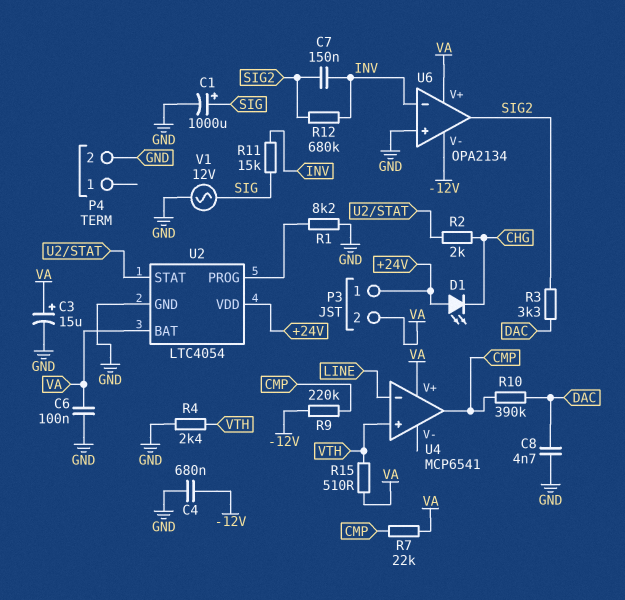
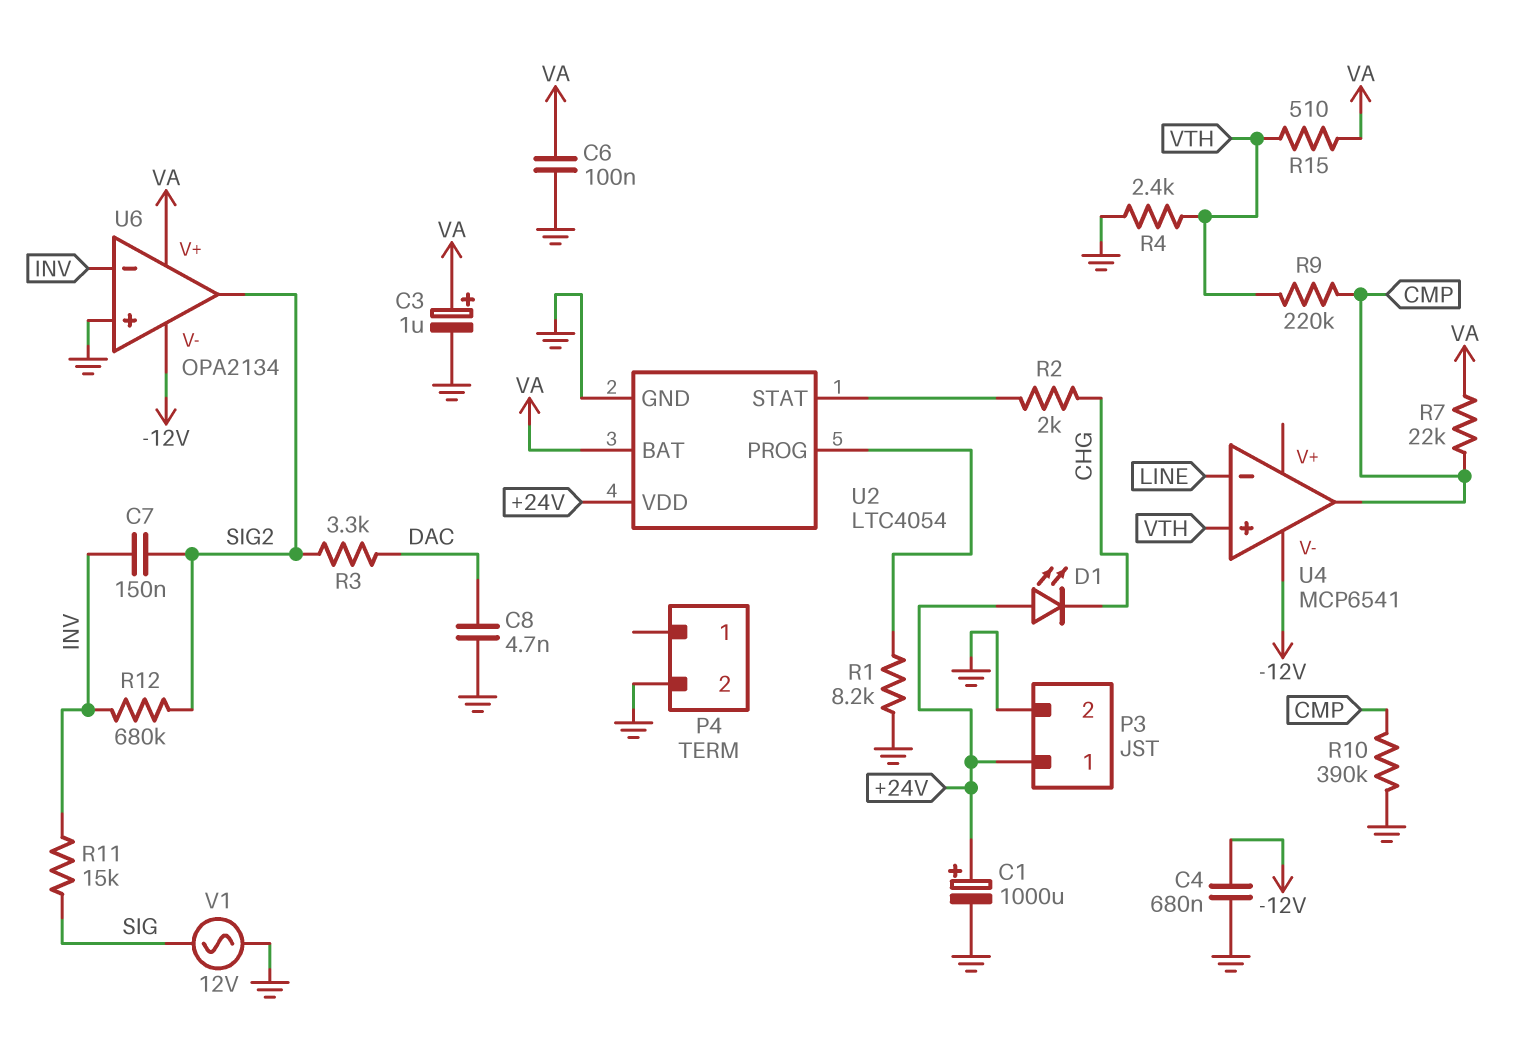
C1: 1000uF (plus SIG, minus GND) -> 1000uF (plus +24V, minus GND)
C3: 15uF (plus VA, minus GND) -> 1uF (plus VA, minus GND)
P3 pin 2: VA -> GND
R9: 220k (-12V, CMP) -> 220k (CMP, VTH)
R10: 390k (CMP, DAC) -> 390k (CMP, GND)
U4 pin V+: VA -> none
U4 pin V-: none -> -12V

